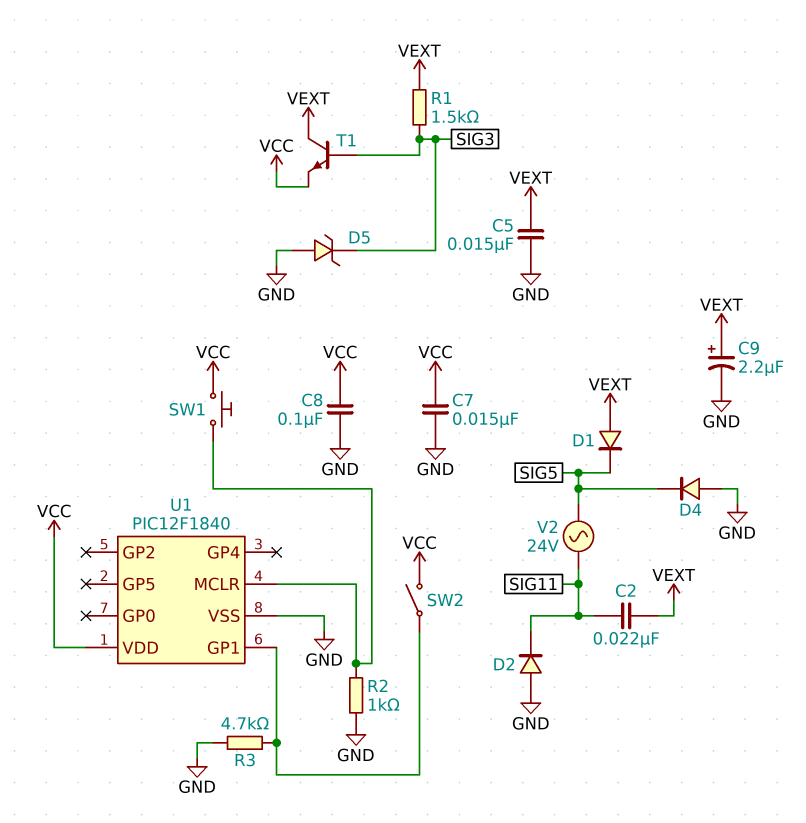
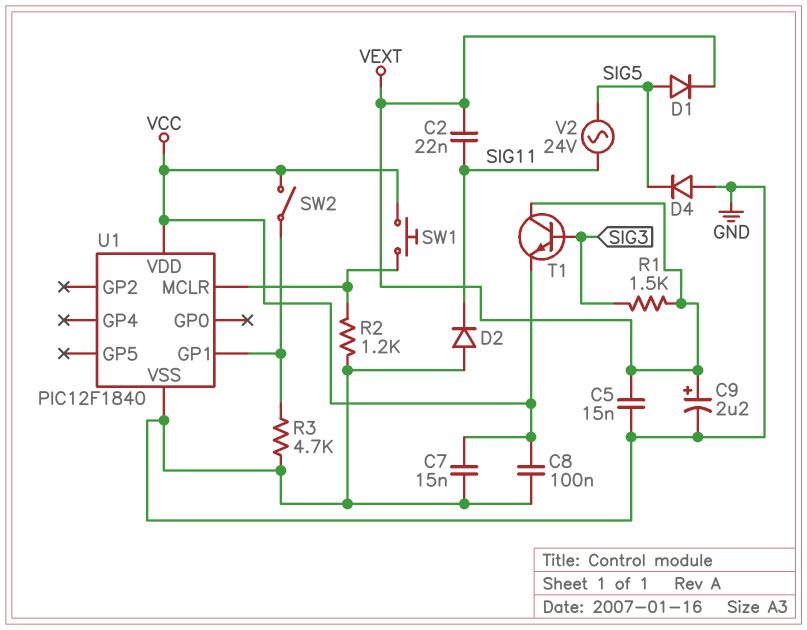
D1: diode (A VEXT, K SIG5) -> diode (A SIG5, K VEXT)
D5: zener (A GND, K SIG3) -> none
R2: 1k (GND, U1/MCLR) -> 1.2k (GND, U1/MCLR)

